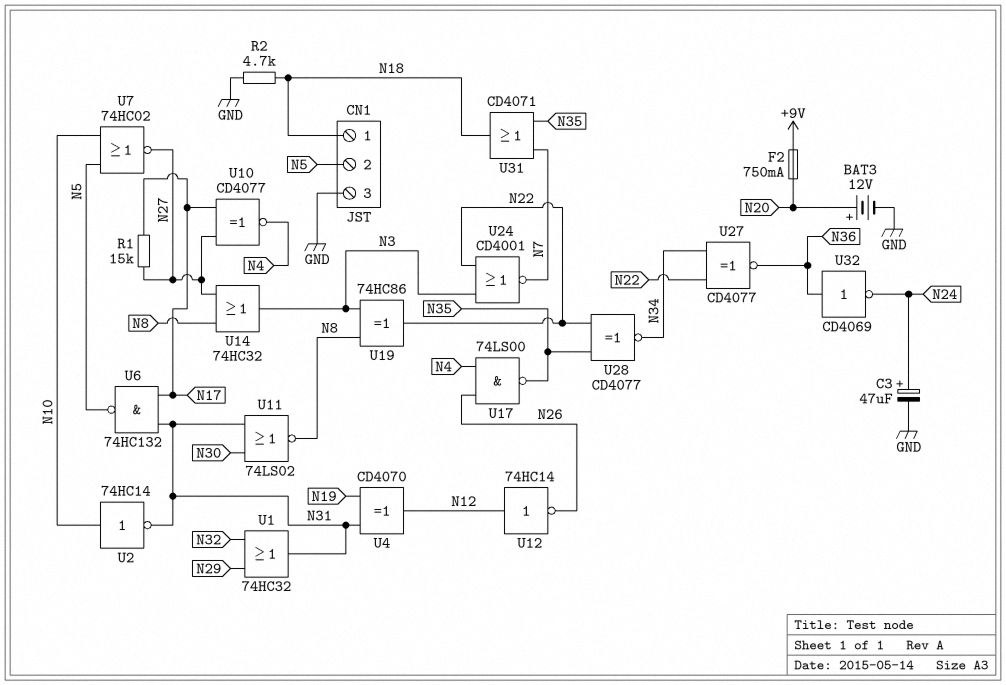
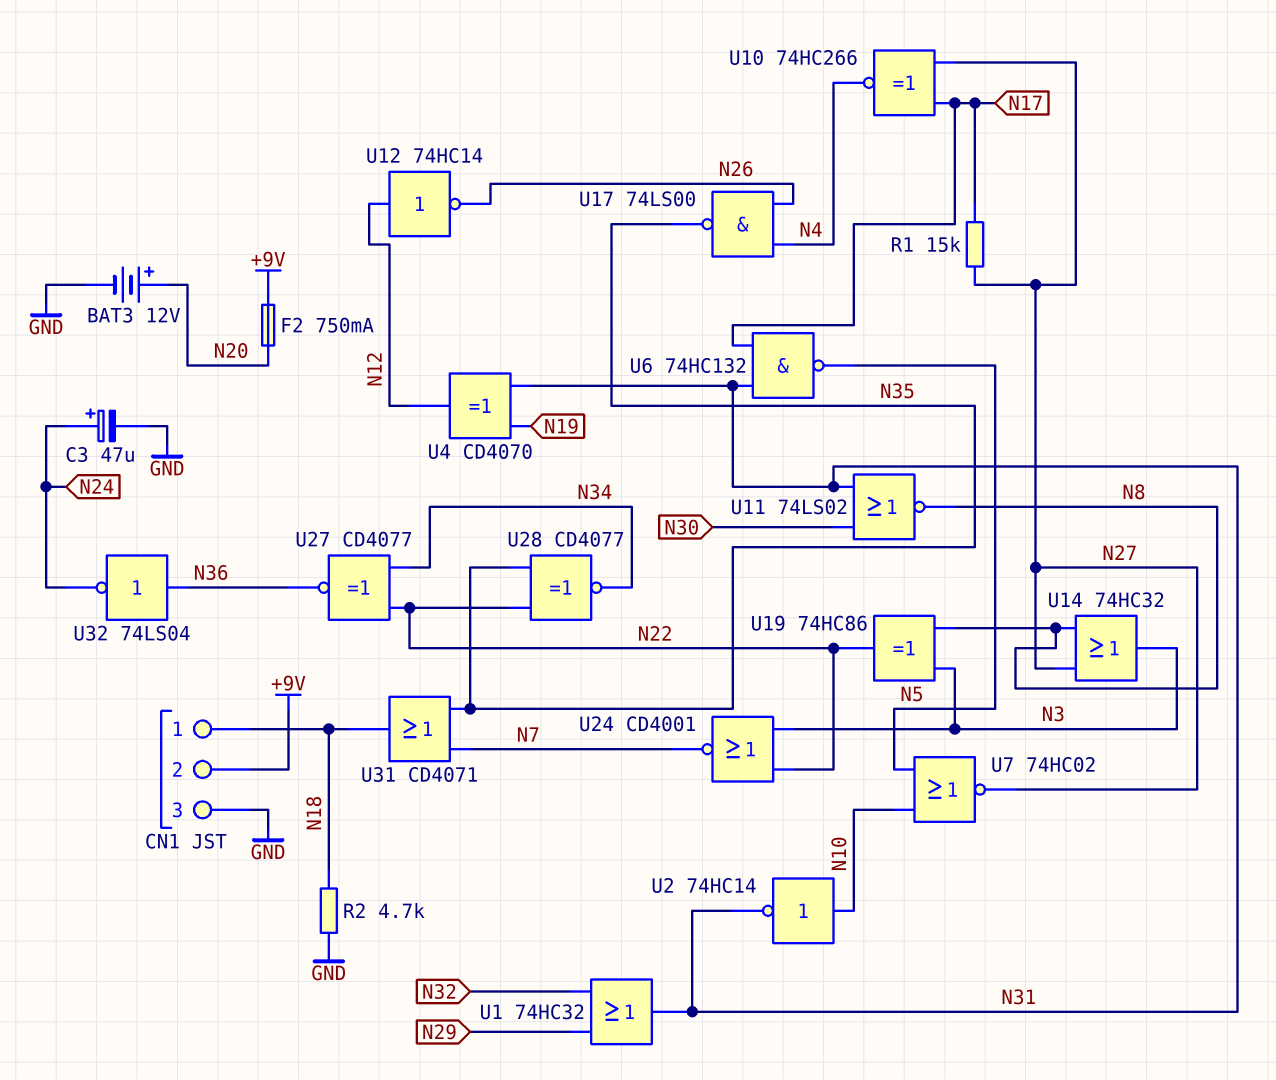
CN1 pin 2: N5 -> +9V
U10: XNOR CD4077 (in N17, in N27, out N4) -> XNOR 74HC266 (in N17, in N27, out N4)
U32: NOT CD4069 (in N36, out N24) -> NOT 74LS04 (in N36, out N24)

